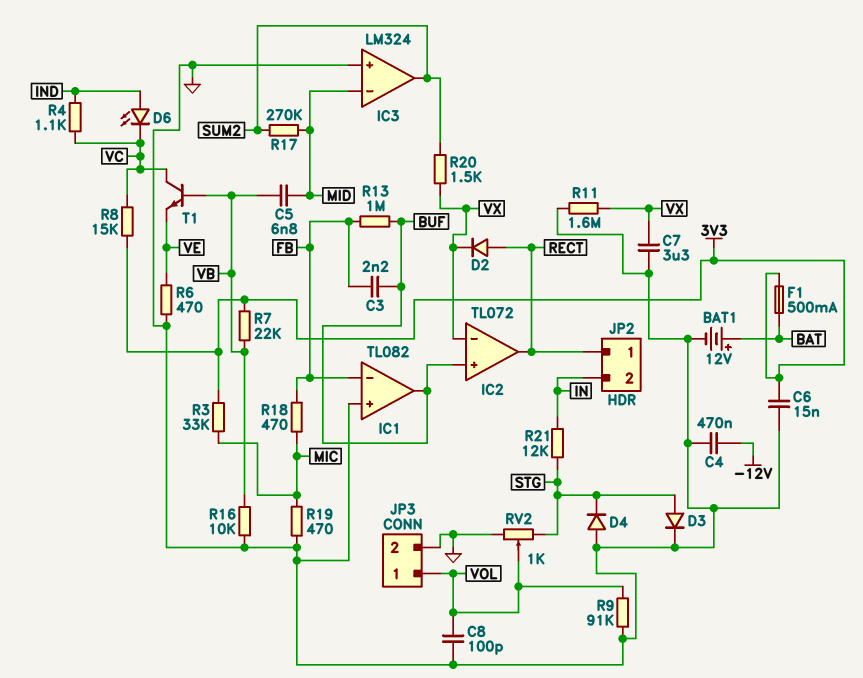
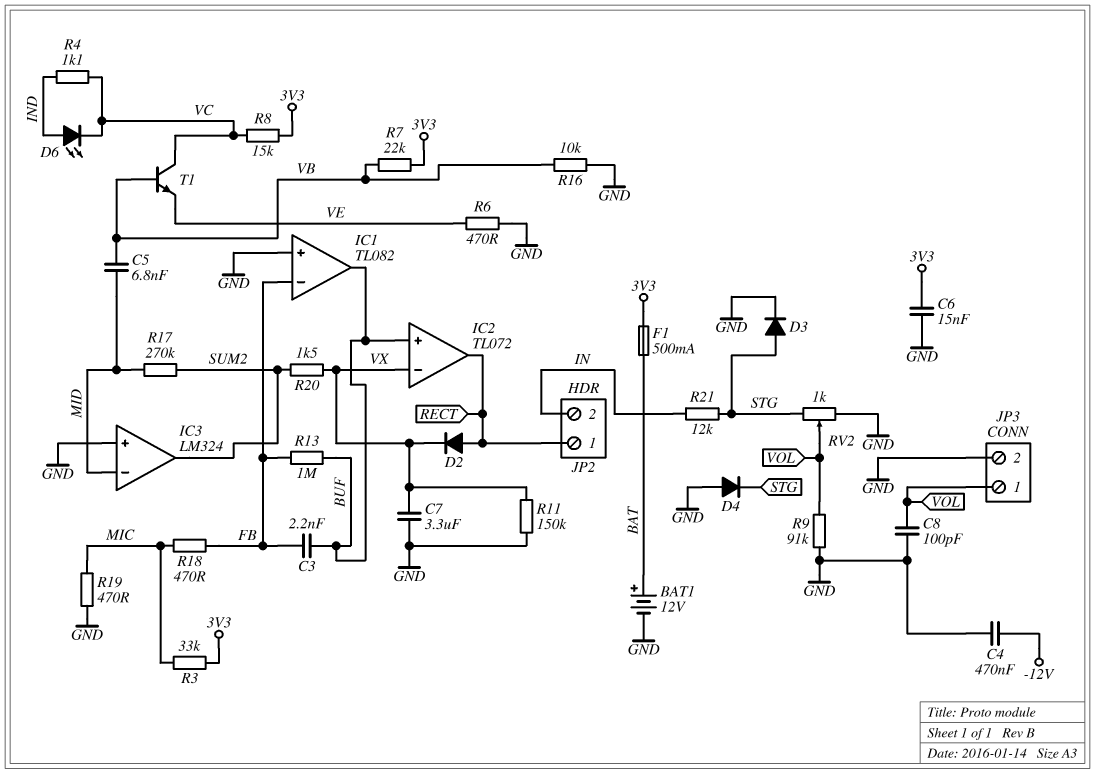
R11: 1.6M (GND, VX) -> 150k (GND, VX)

